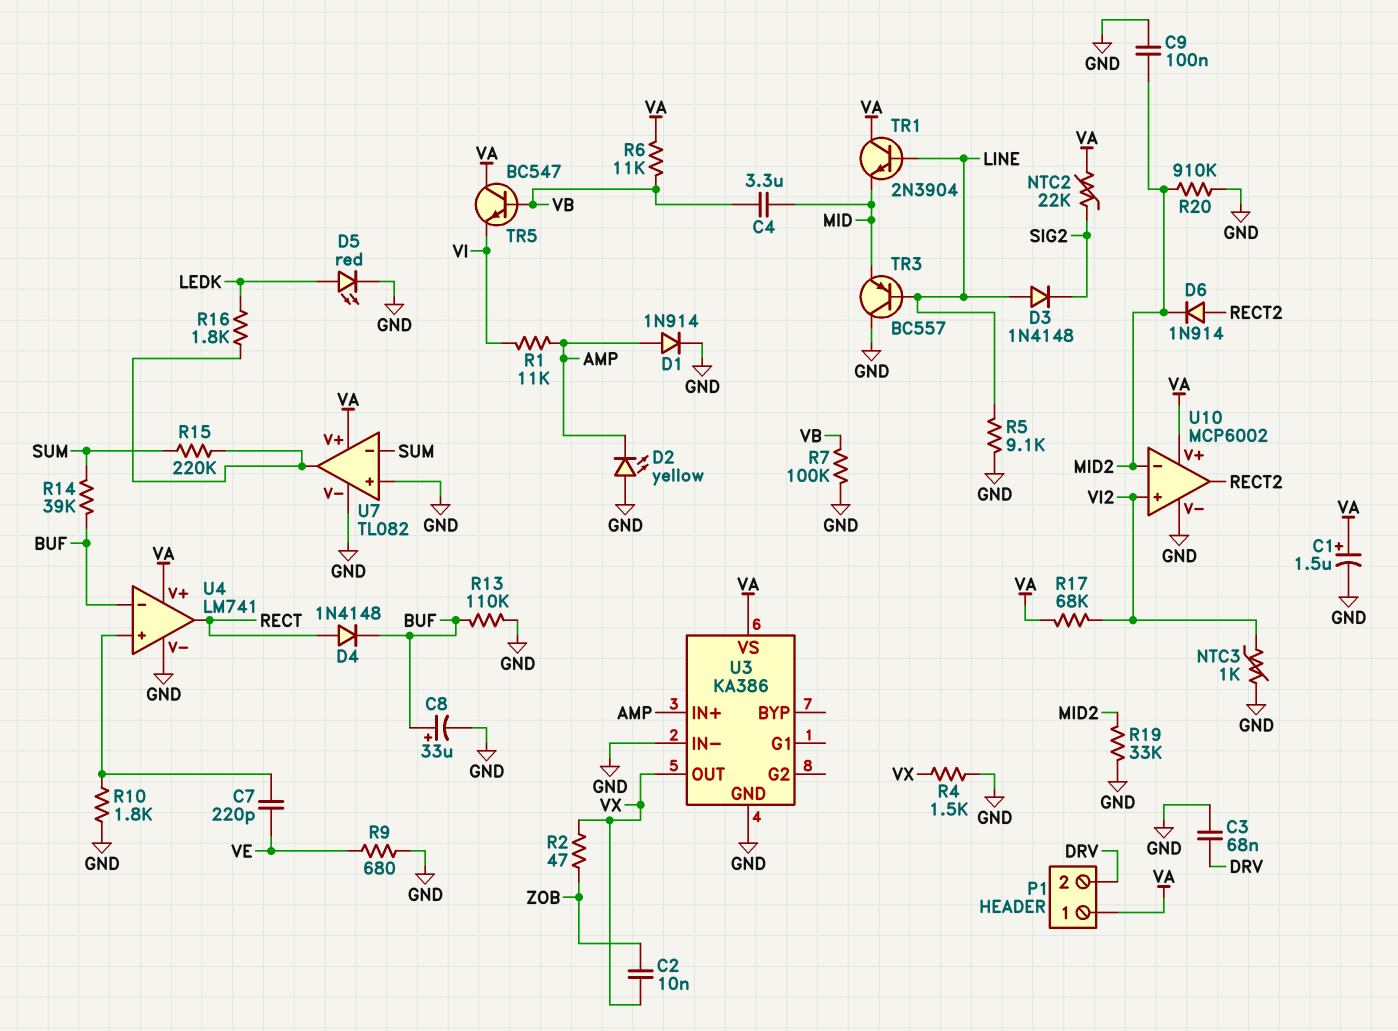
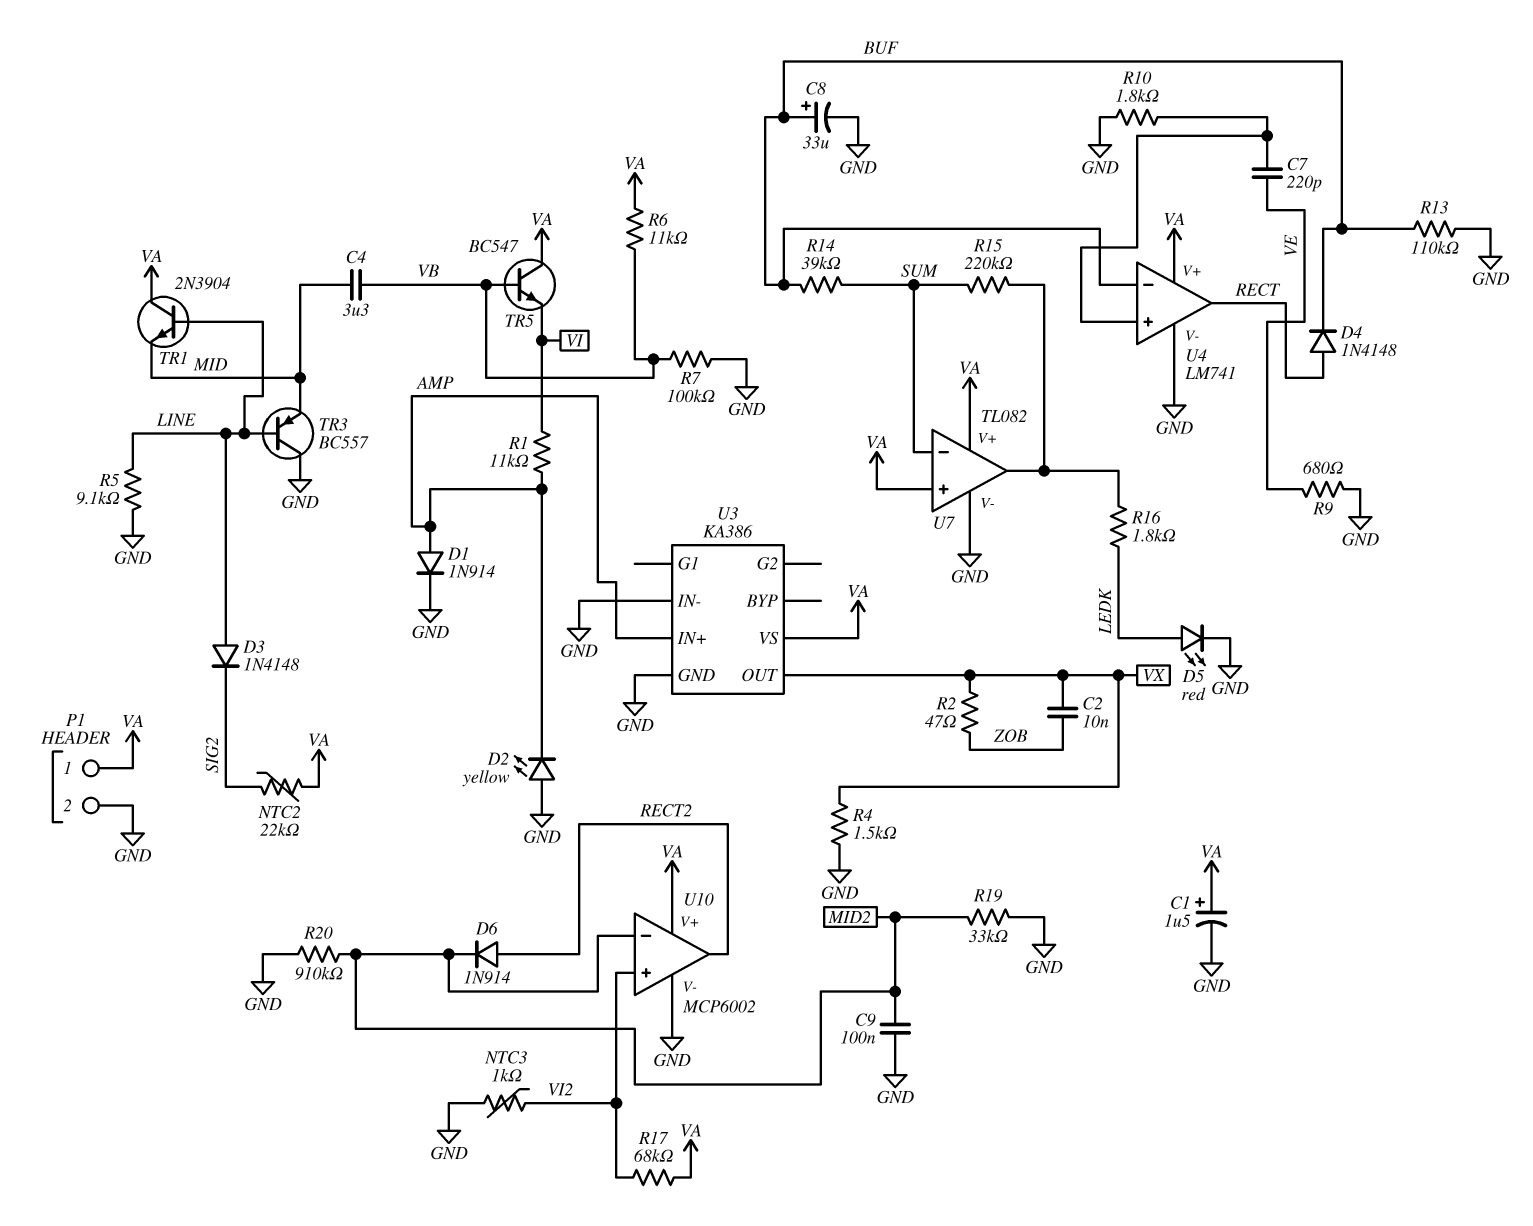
C3: 68nF (DRV, GND) -> none
P1 pin 2: DRV -> GND
U7 pin in+: GND -> VA

